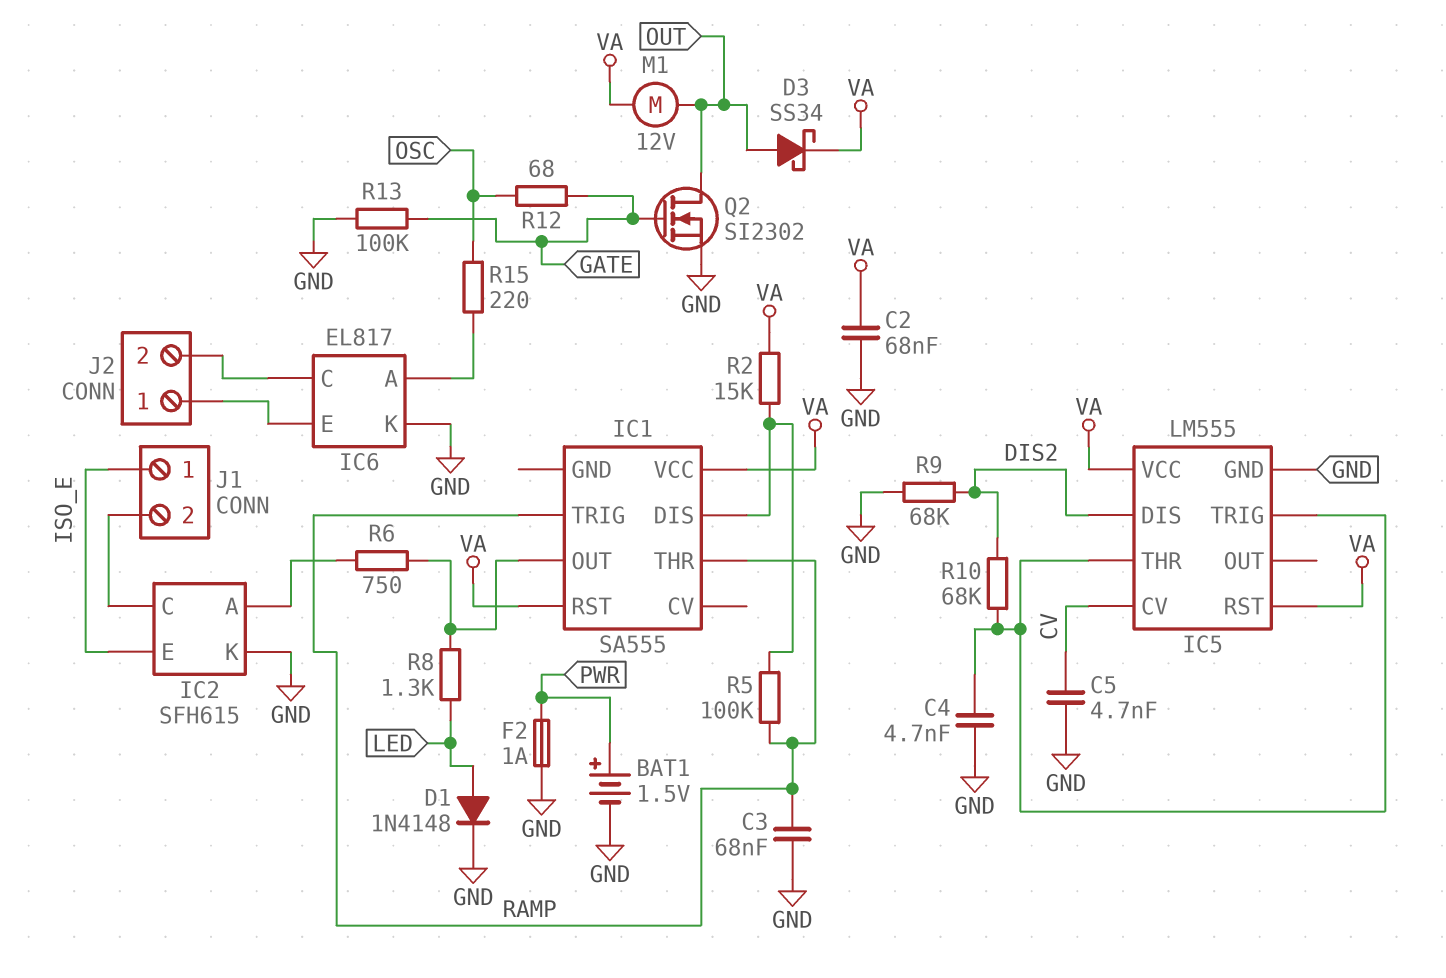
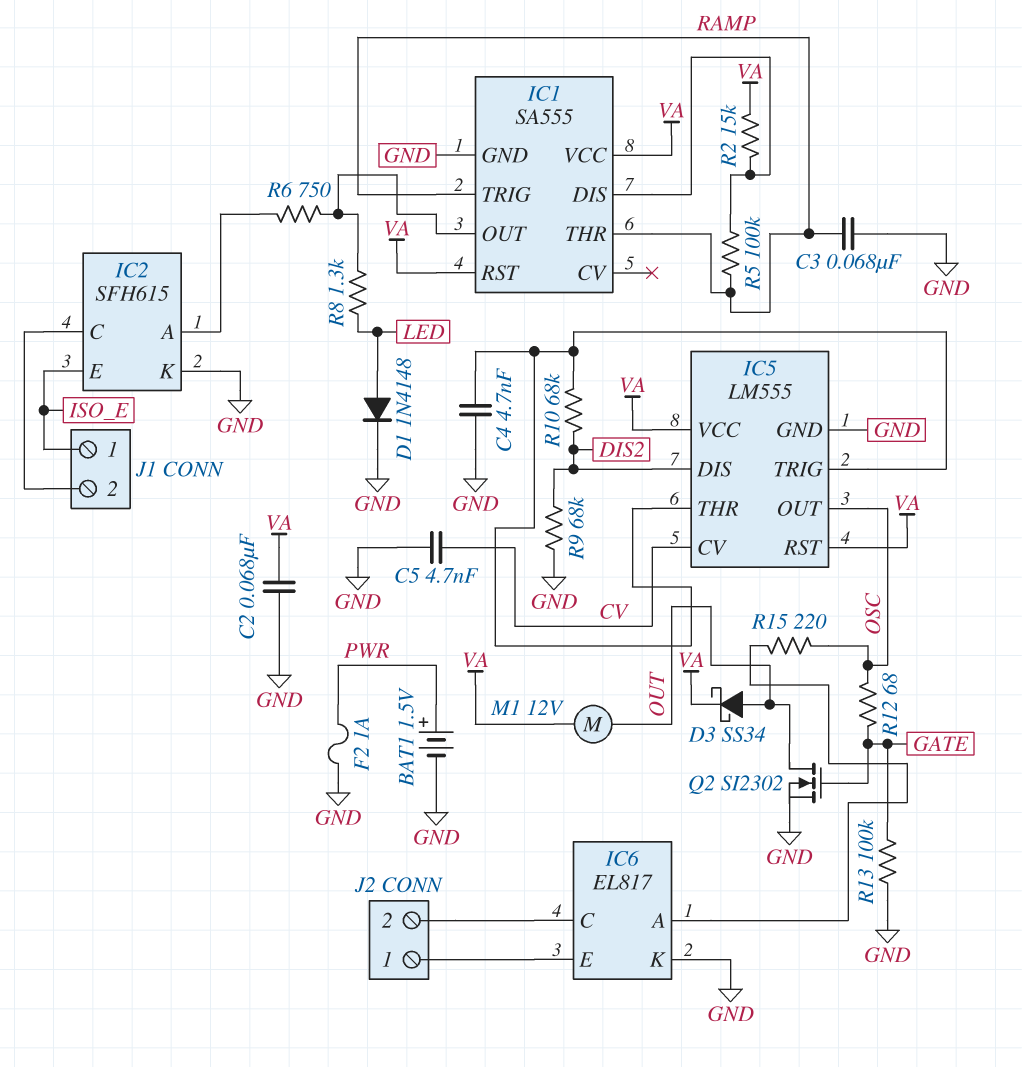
IC1 pin GND: none -> GND
IC5 pin OUT: none -> OSC

